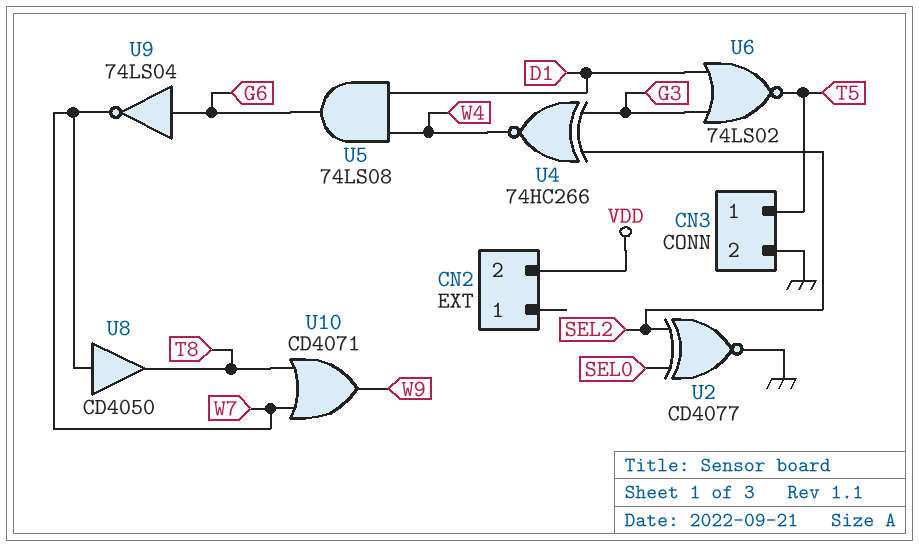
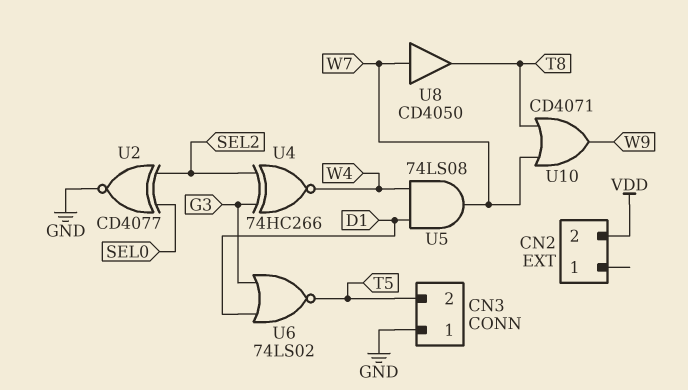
CN3 pin 1: T5 -> GND
CN3 pin 2: GND -> T5
U5: AND 74LS08 (in D1, in W4, out G6) -> AND 74LS08 (in D1, in W4, out W7)
U9: NOT 74LS04 (in G6, out W7) -> none

